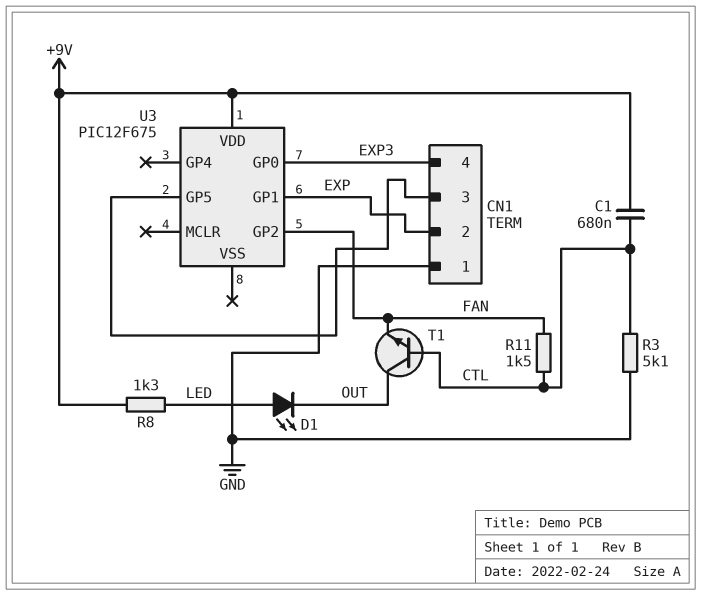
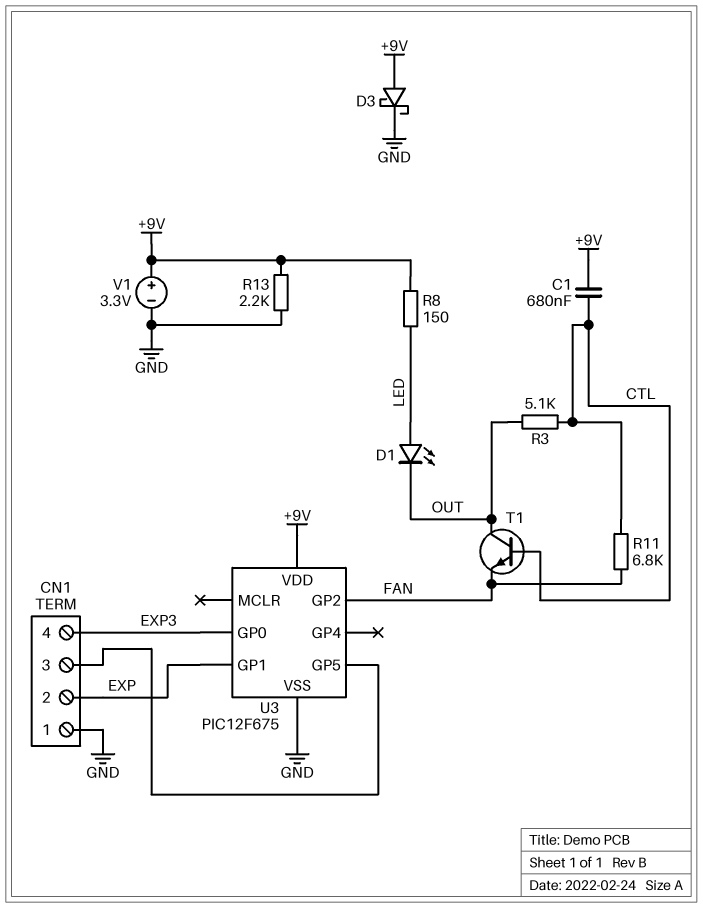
D3: none -> schottky (A +9V, K GND)
R3: 5.1k (CTL, GND) -> 5.1k (CTL, OUT)
R8: 1.3k (+9V, LED) -> 150 (+9V, LED)
R11: 1.5k (CTL, FAN) -> 6.8k (CTL, FAN)
R13: none -> 2.2k (+9V, GND)
U3 pin VSS: none -> GND
V1: none -> 3.3V (plus +9V, minus GND)

